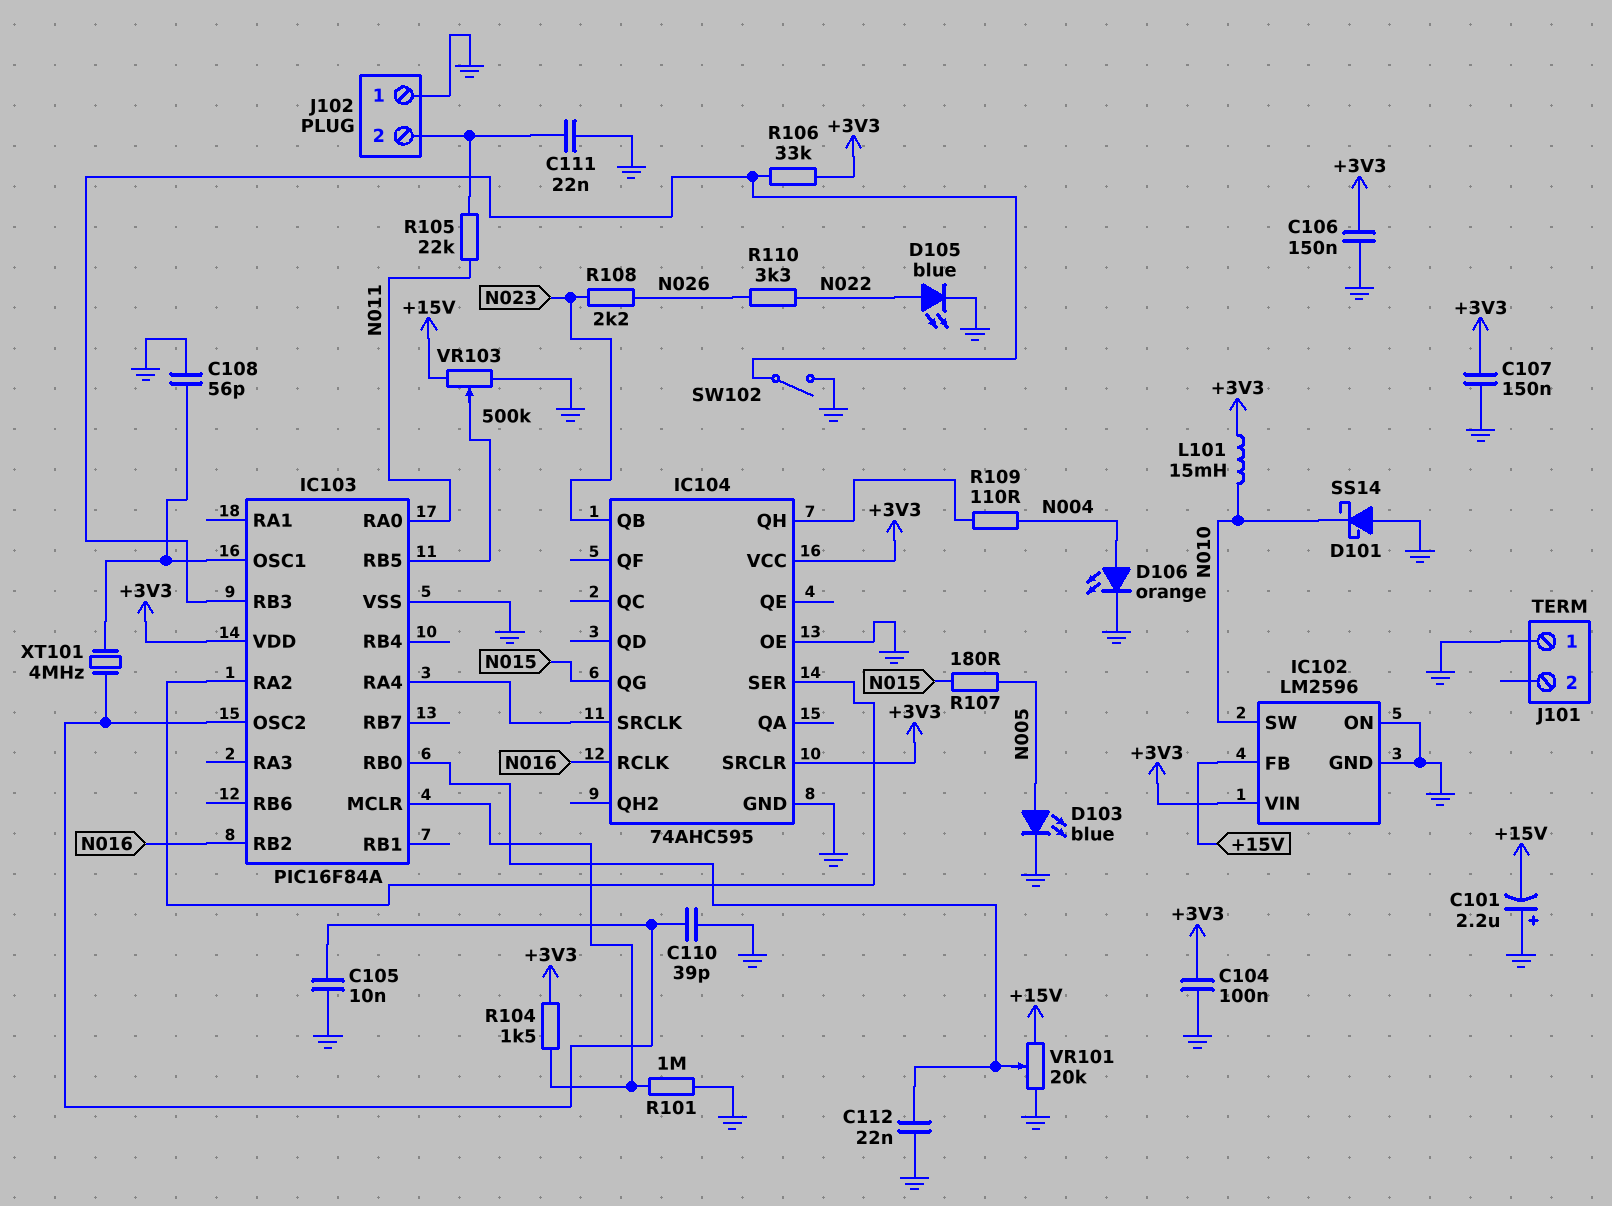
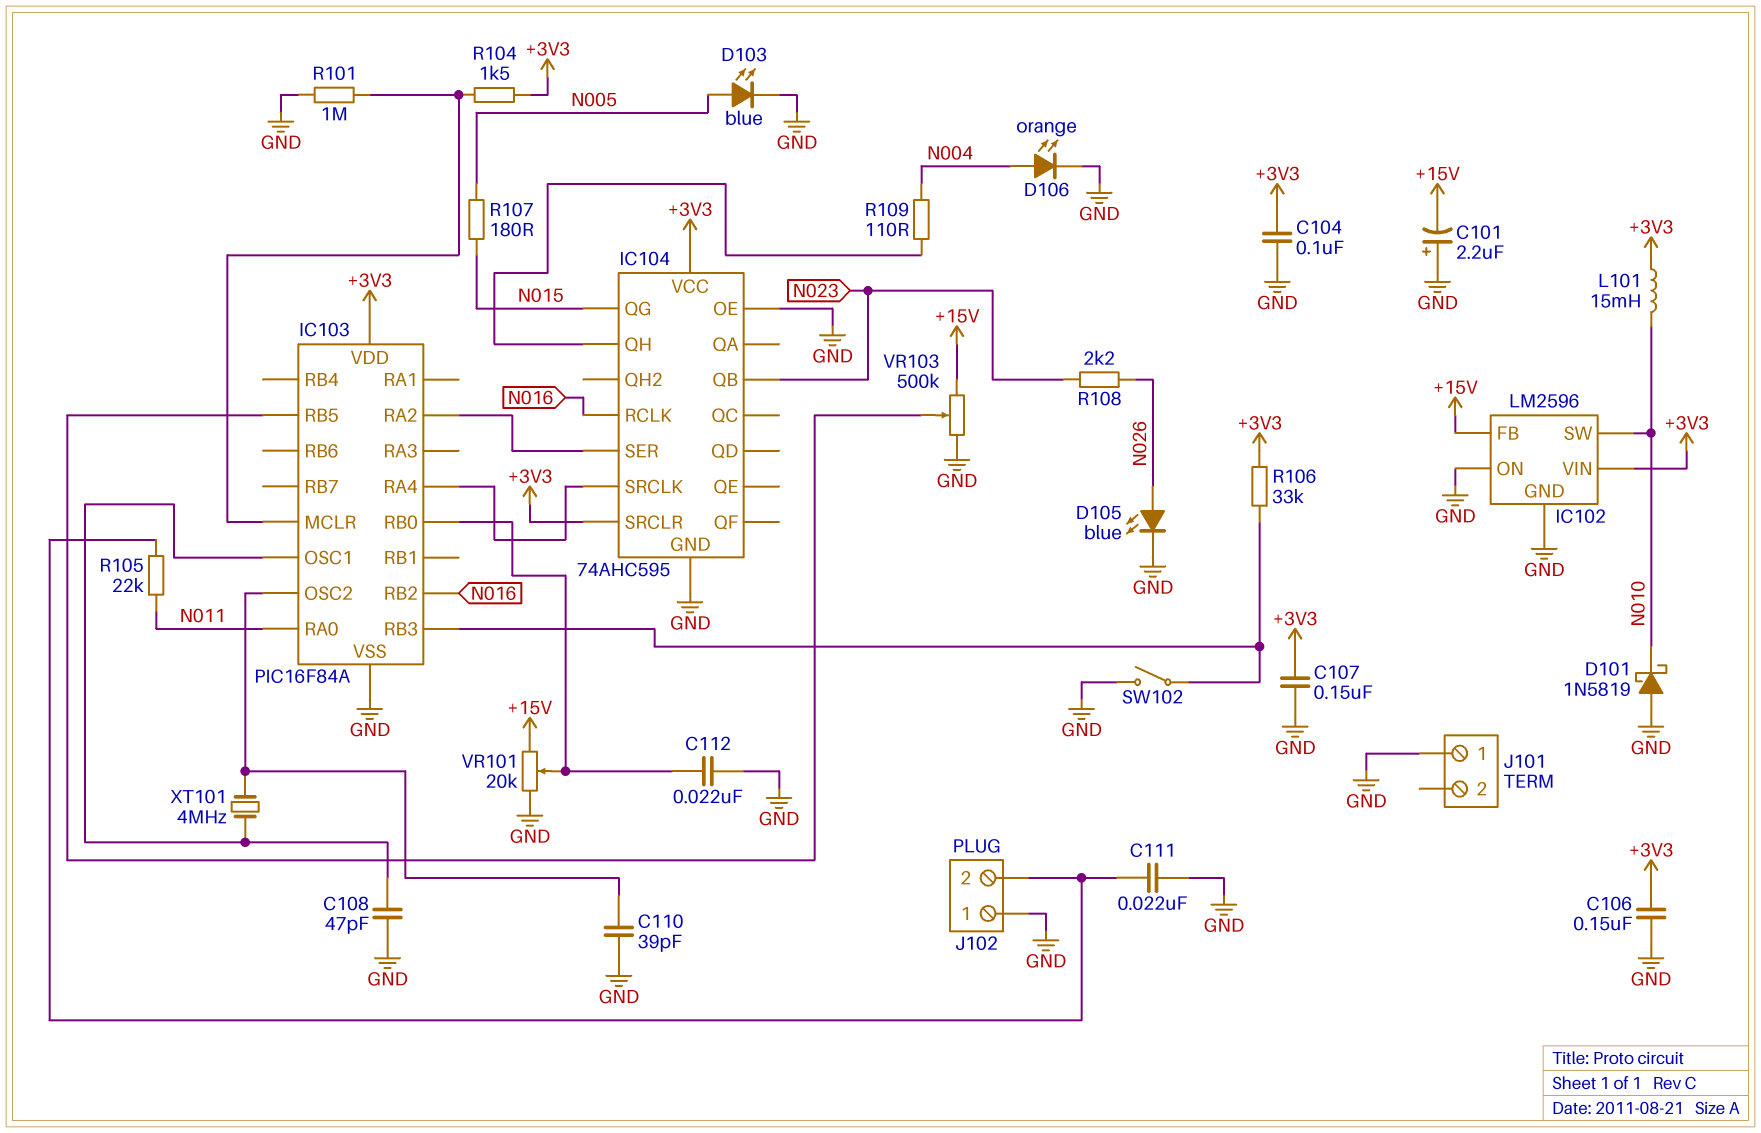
C105: 10nF (GND, IC103/OSC2) -> none
C108: 56pF (GND, IC103/OSC1) -> 47pF (GND, IC103/OSC1)
D101: schottky SS14 (A GND, K N010) -> schottky 1N5819 (A GND, K N010)
D105: LED blue (A N022, K GND) -> LED blue (A N026, K GND)
R110: 3.3k (N022, N026) -> none

